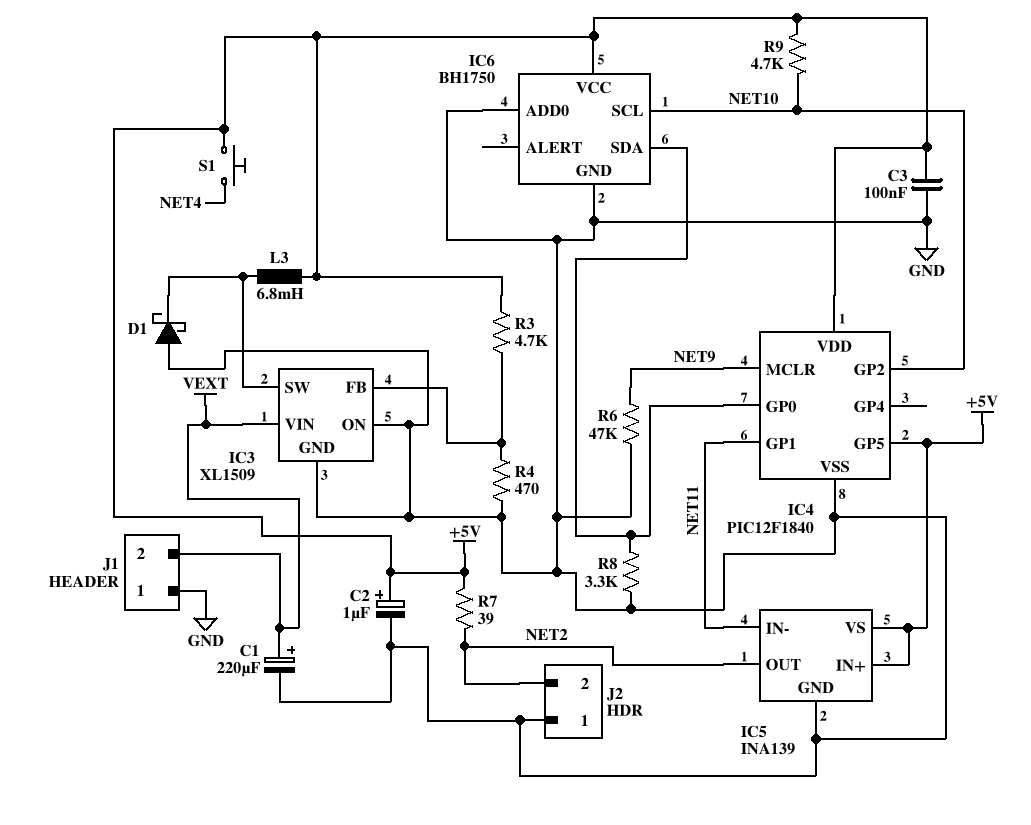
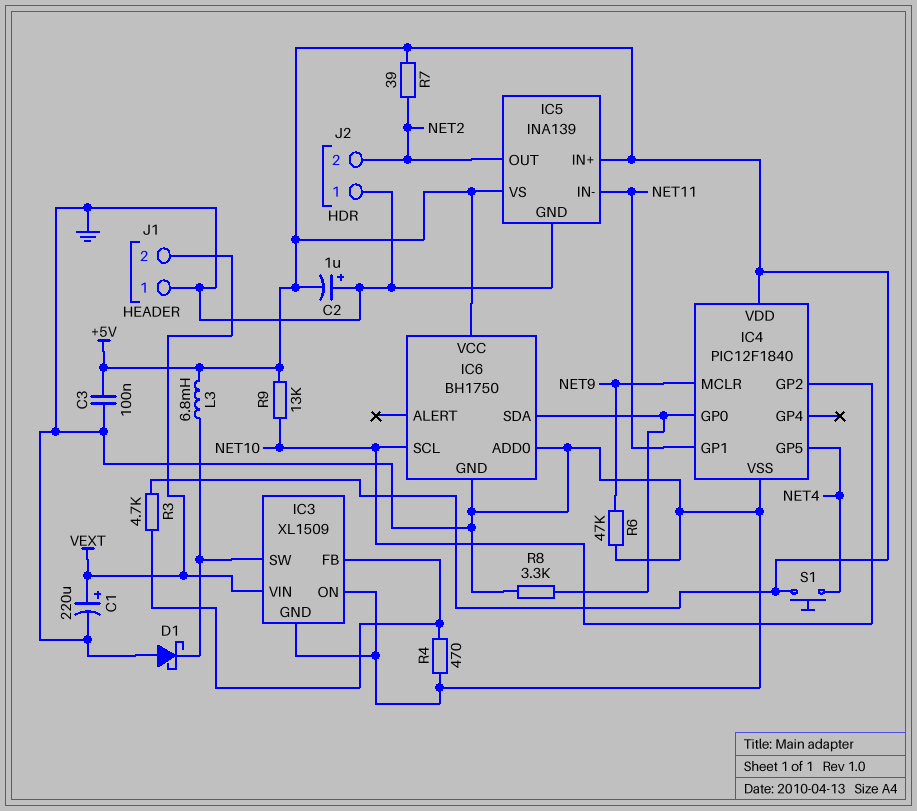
C2: 1uF (plus +5V, minus GND) -> 1uF (plus GND, minus +5V)
IC4 pin GP5: +5V -> NET4
R9: 4.7k (+5V, NET10) -> 13k (+5V, NET10)

